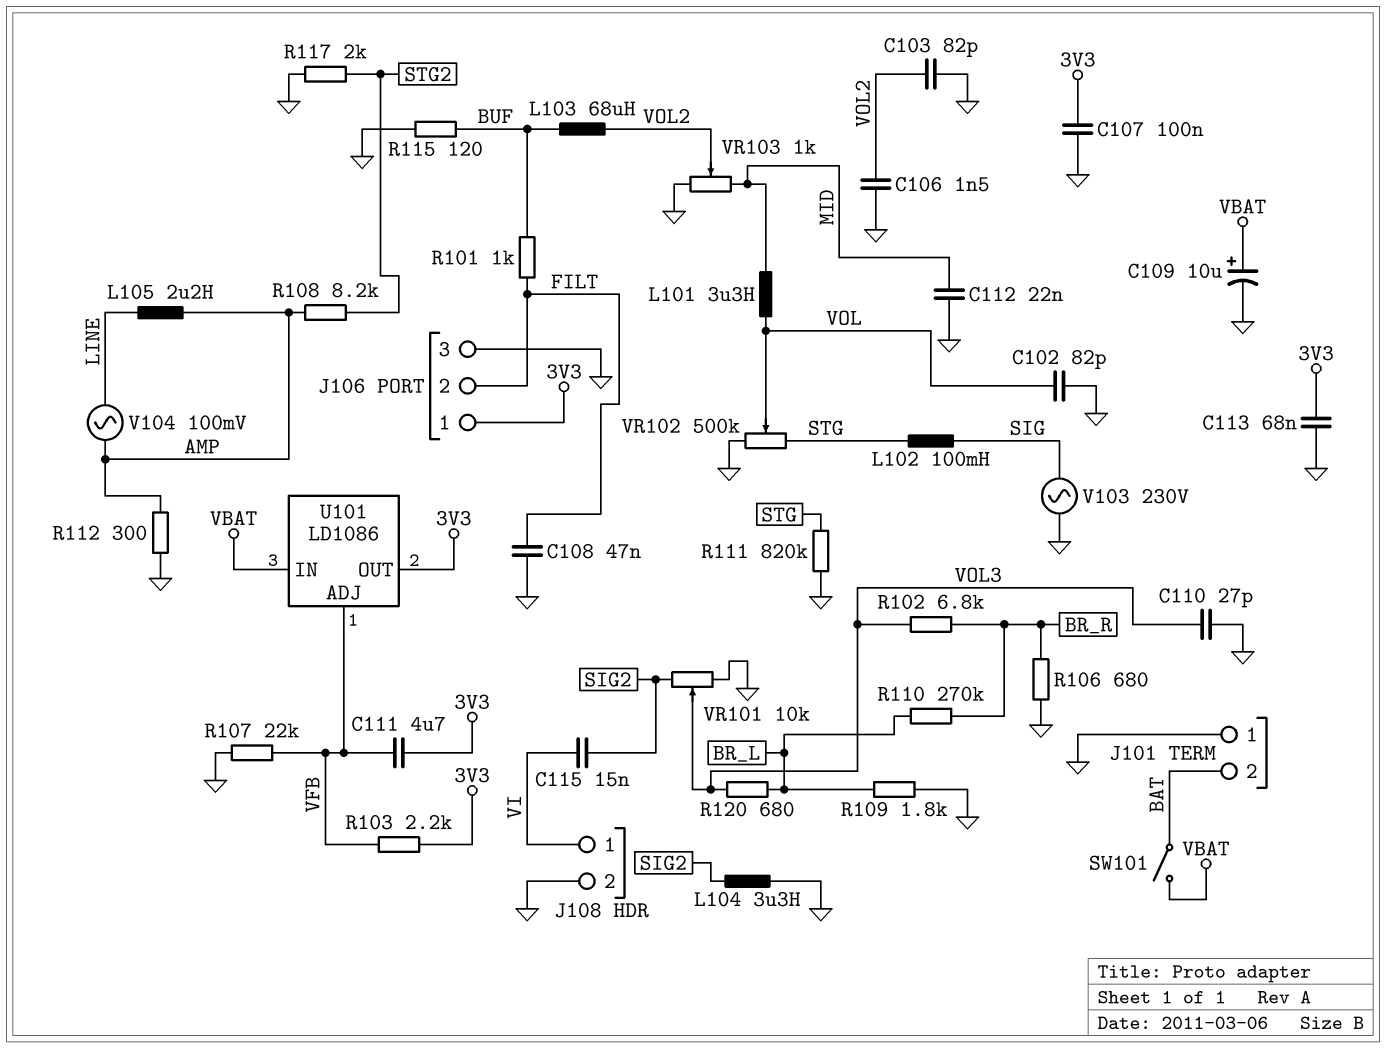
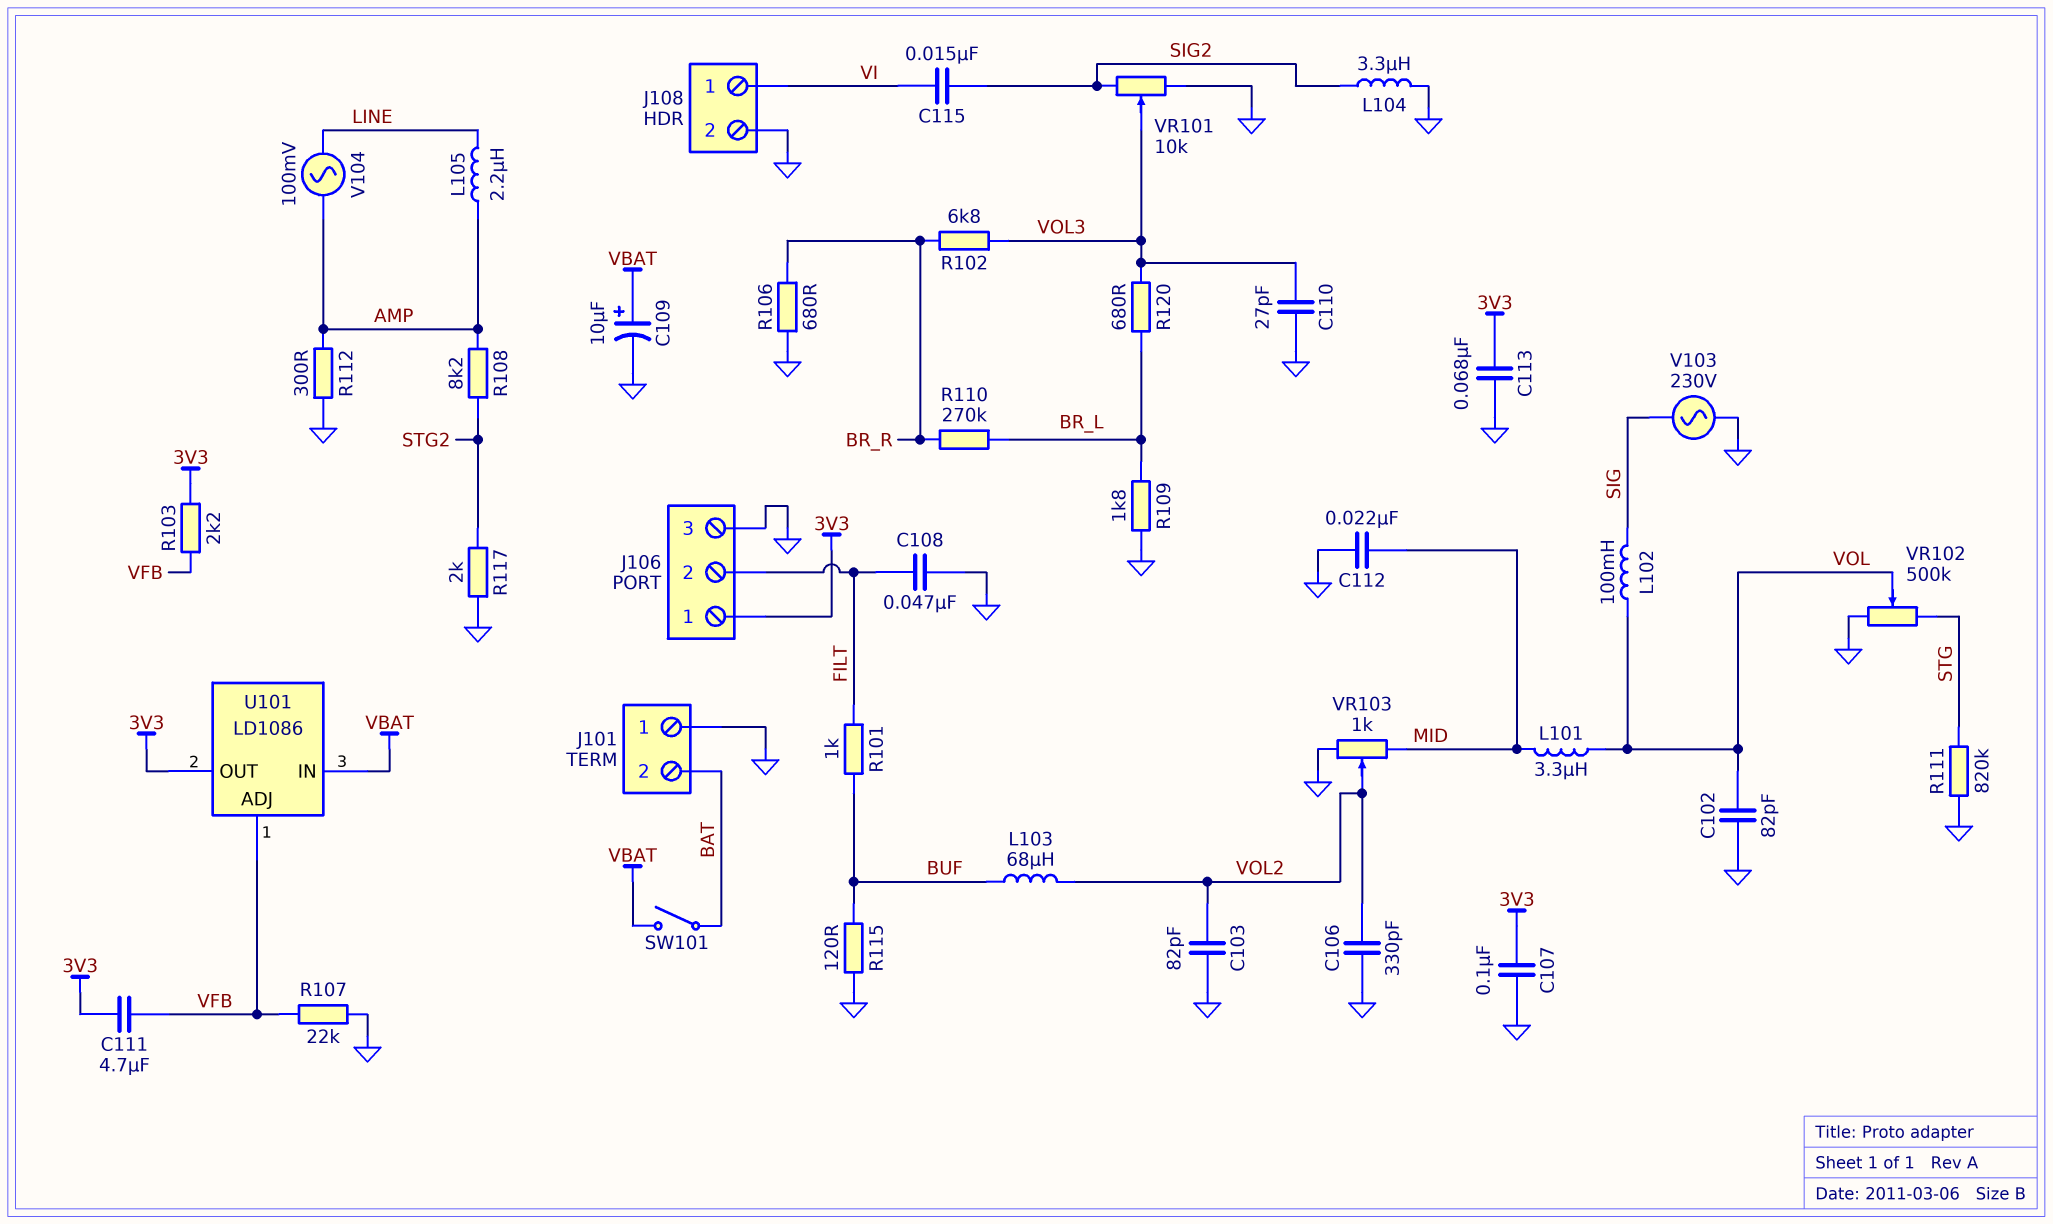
C106: 1.5nF (GND, VOL2) -> 330pF (GND, VOL2)
L102: 100mH (SIG, STG) -> 100mH (SIG, VOL)

